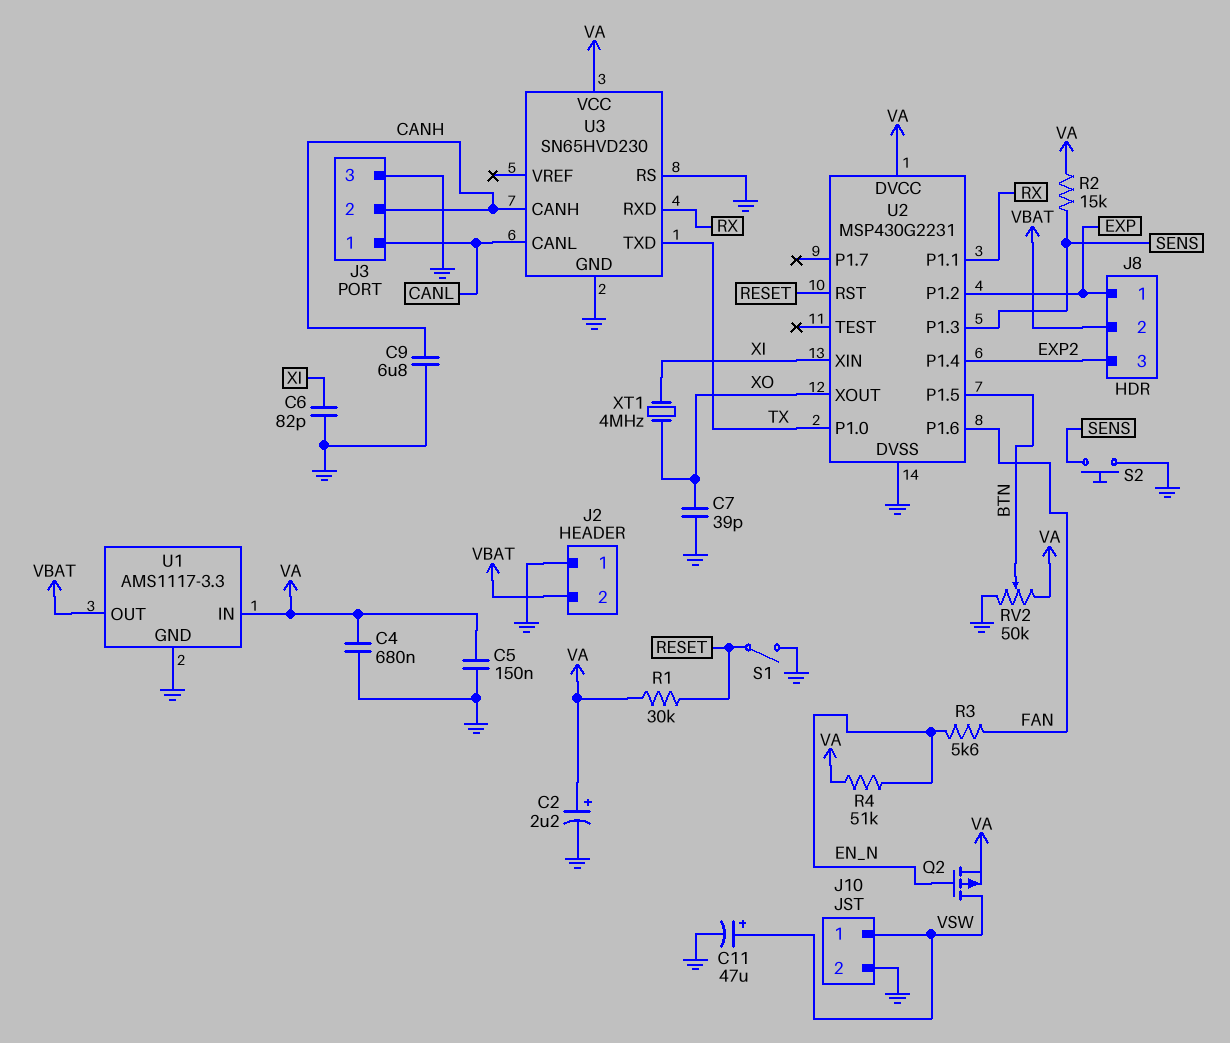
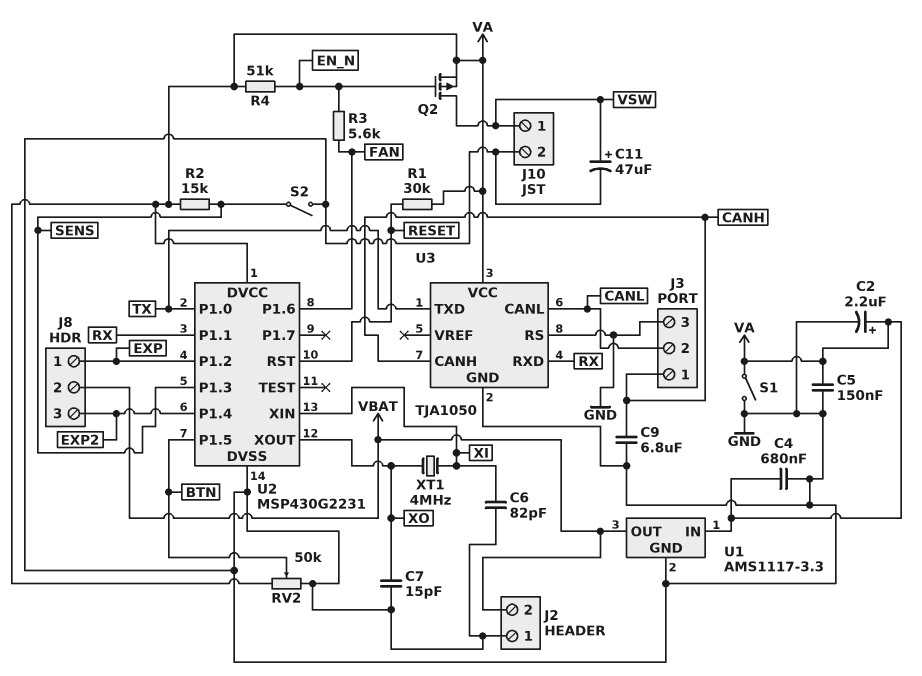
C7: 39pF (GND, XO) -> 15pF (GND, XO)
J3 pin 1: CANL -> CANH
J3 pin 2: CANH -> CANL
S1: switch (GND, RESET) -> switch (GND, VA)
S2: button (GND, SENS) -> switch (GND, SENS)
U3: SN65HVD230 -> TJA1050

